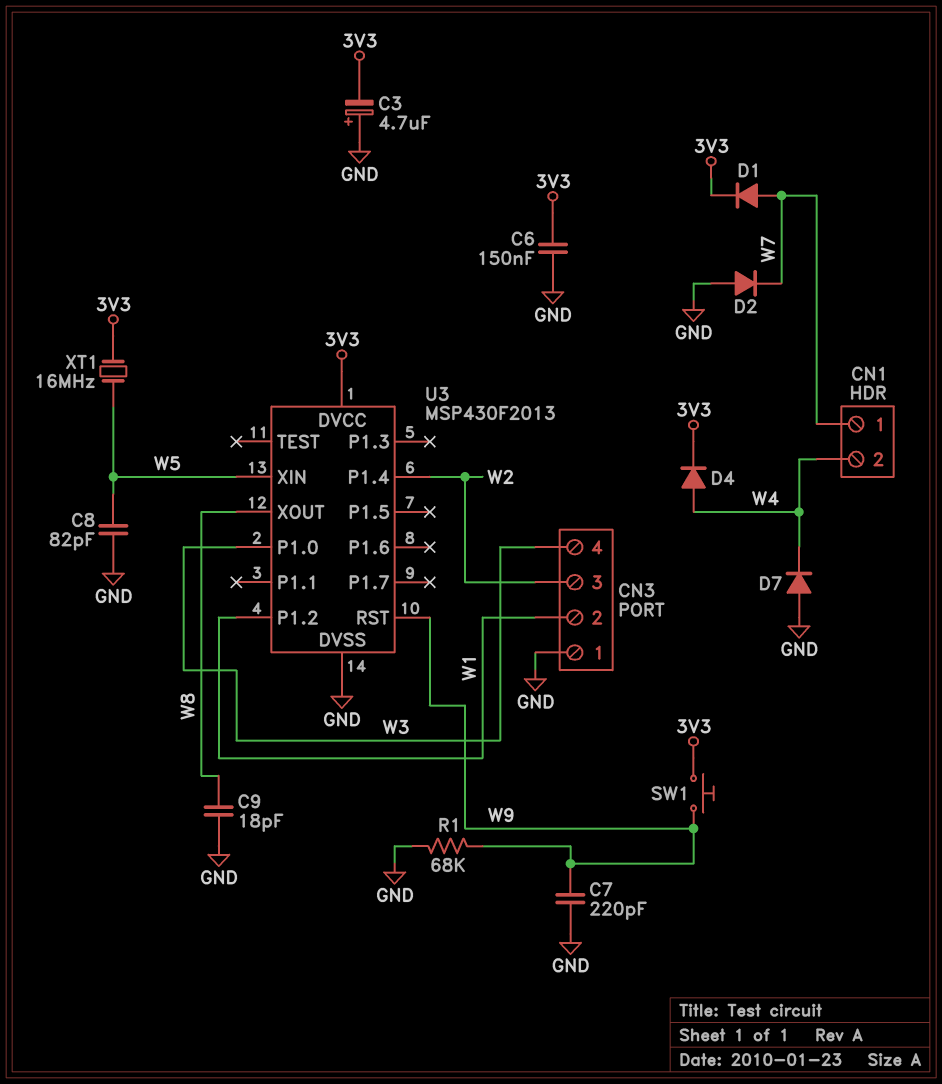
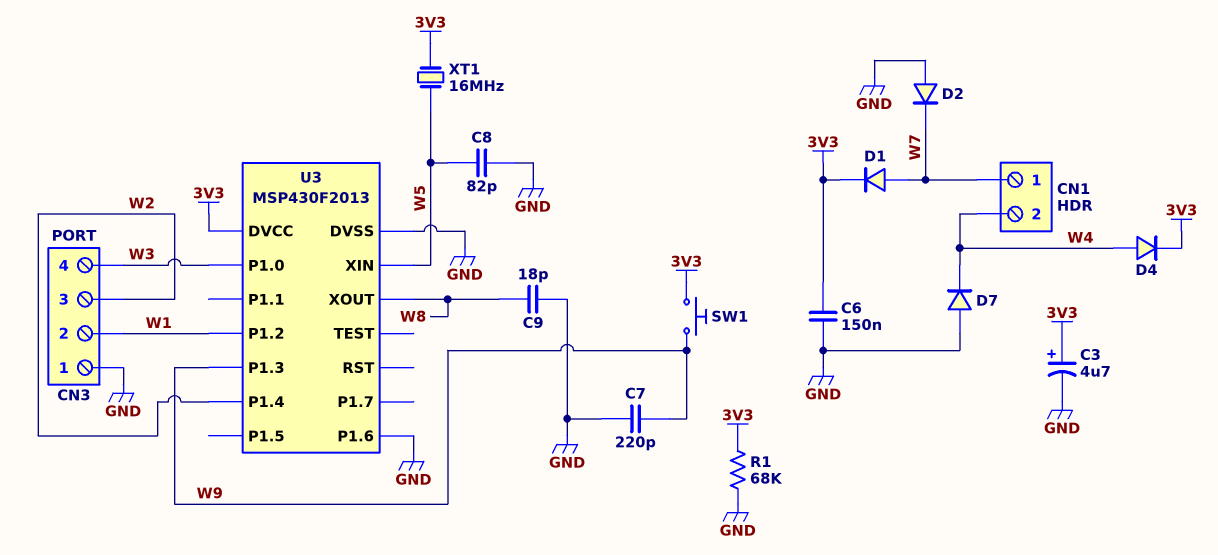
C3: 4.7uF (plus GND, minus 3V3) -> 4.7uF (plus 3V3, minus GND)
R1: 68k (GND, W9) -> 68k (3V3, GND)
U3 pin P1.3: none -> W9
U3 pin P1.6: none -> GND
U3 pin RST: W9 -> none

